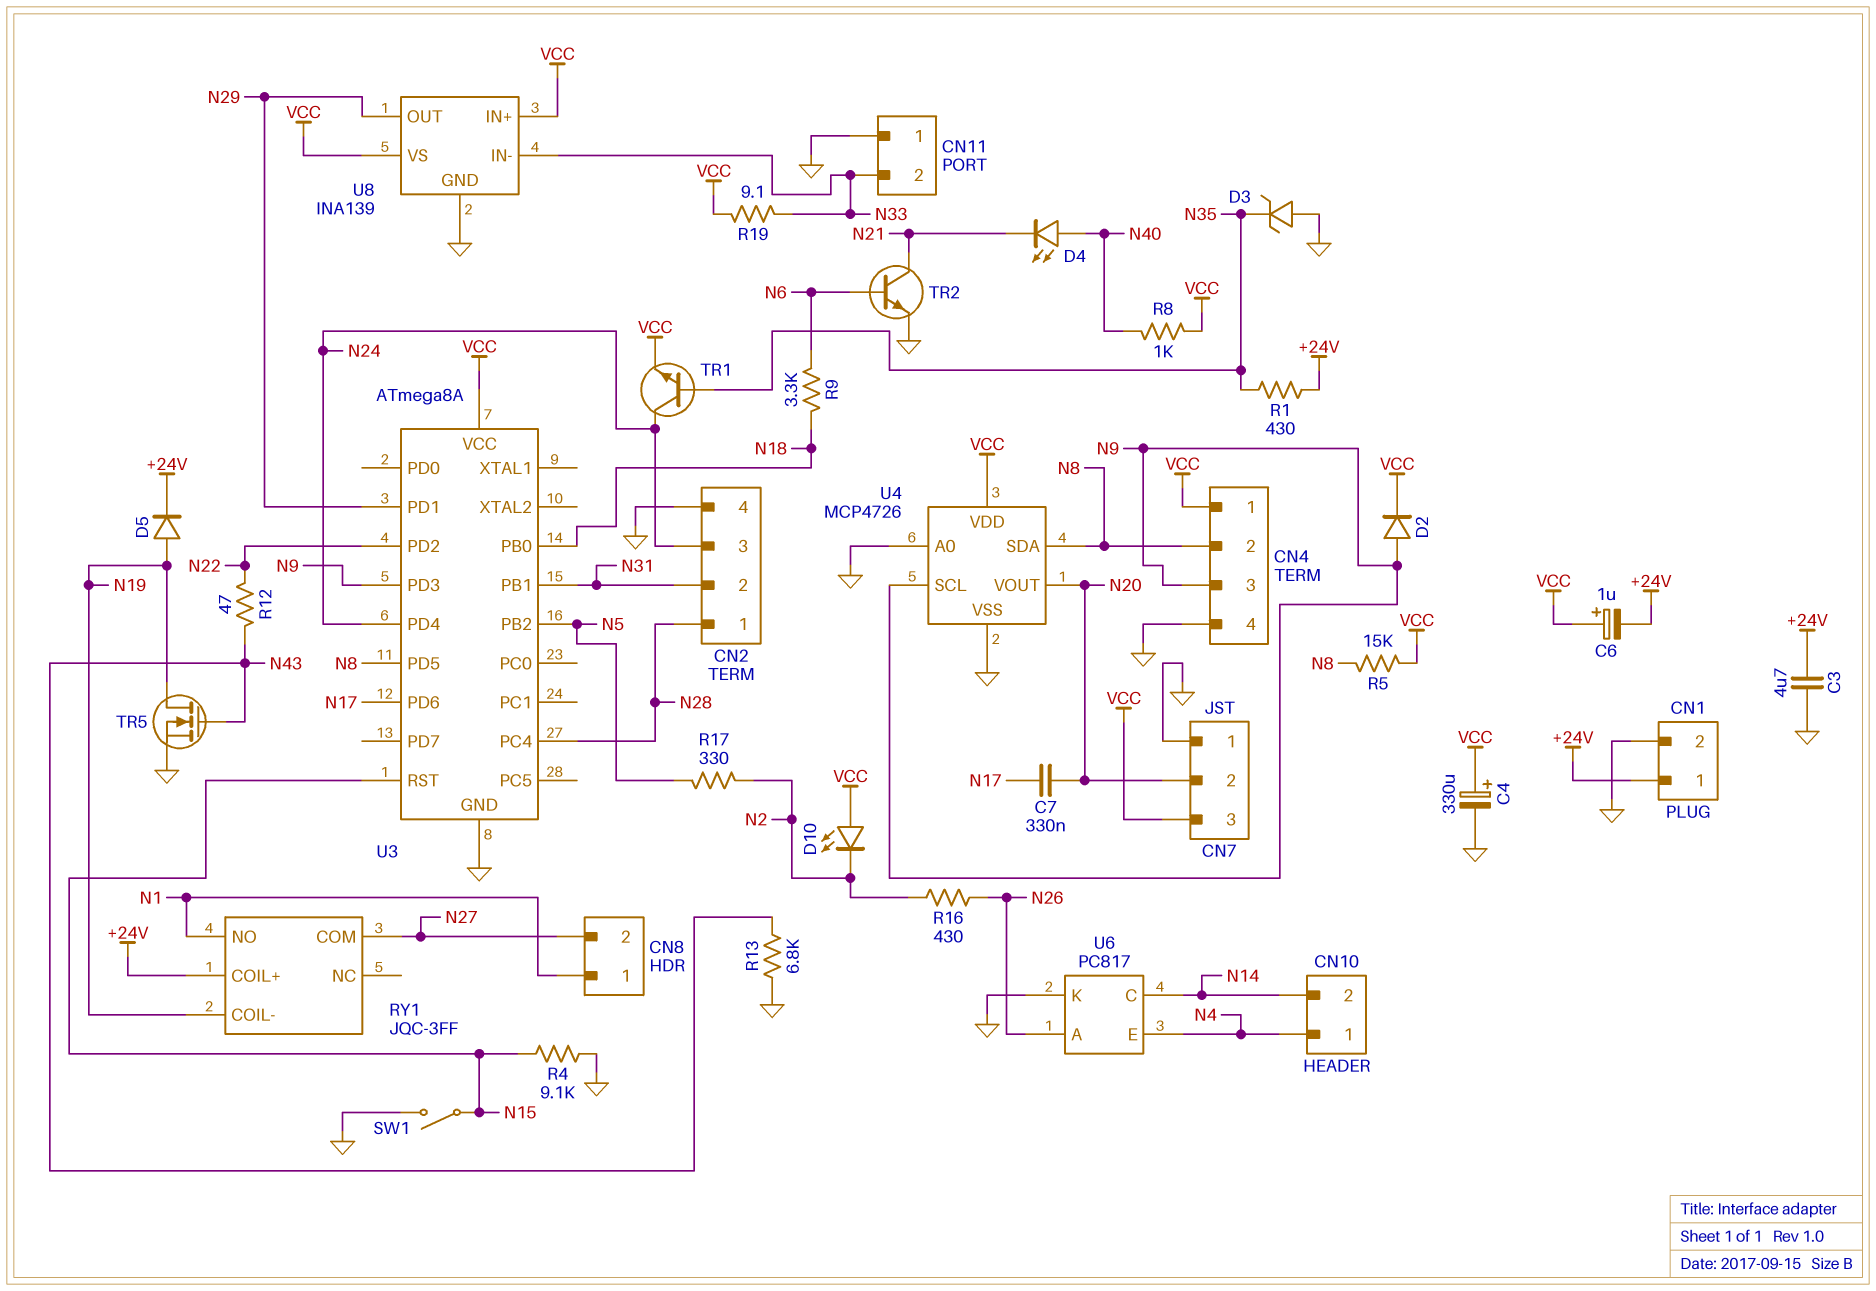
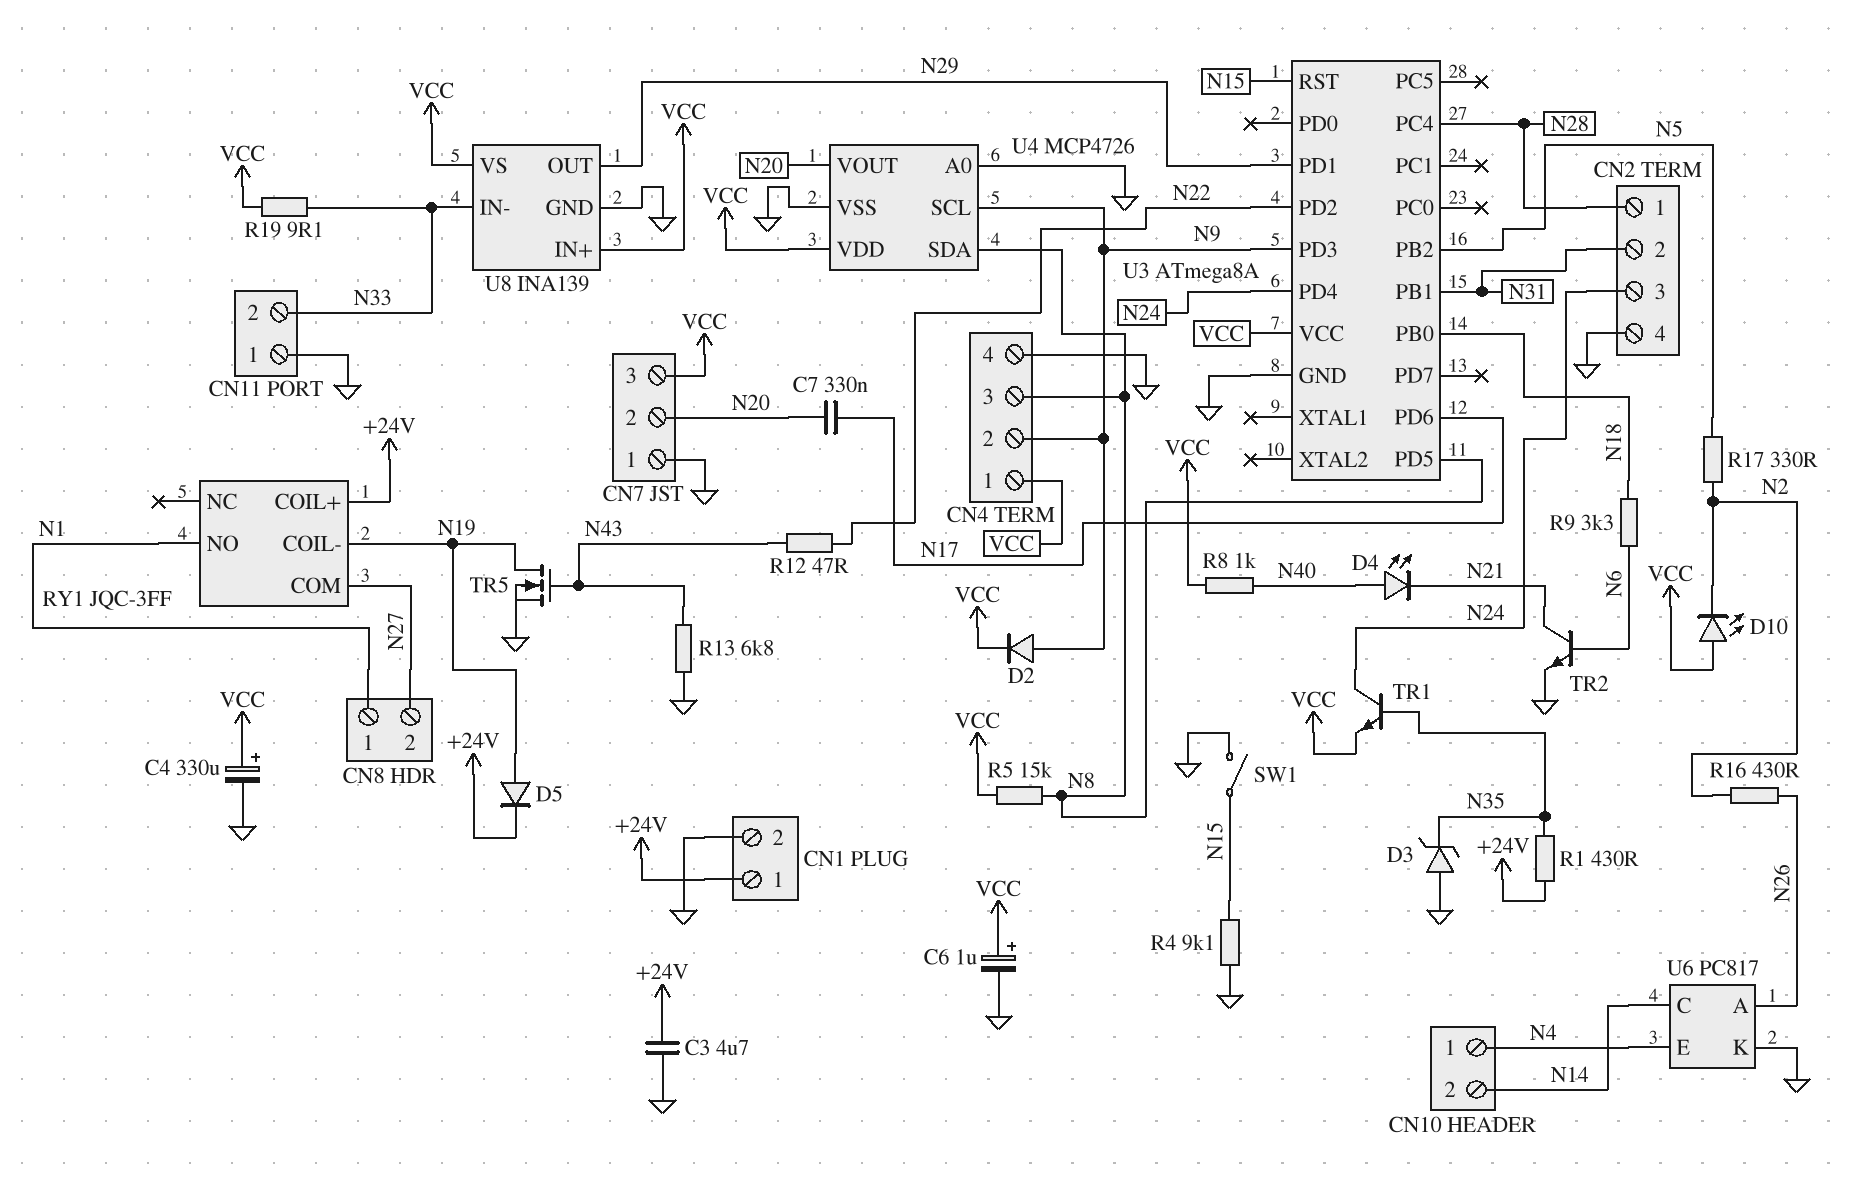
C6: 1uF (plus VCC, minus +24V) -> 1uF (plus VCC, minus GND)
CN4 pin 2: N8 -> N9
CN4 pin 3: N9 -> N8

